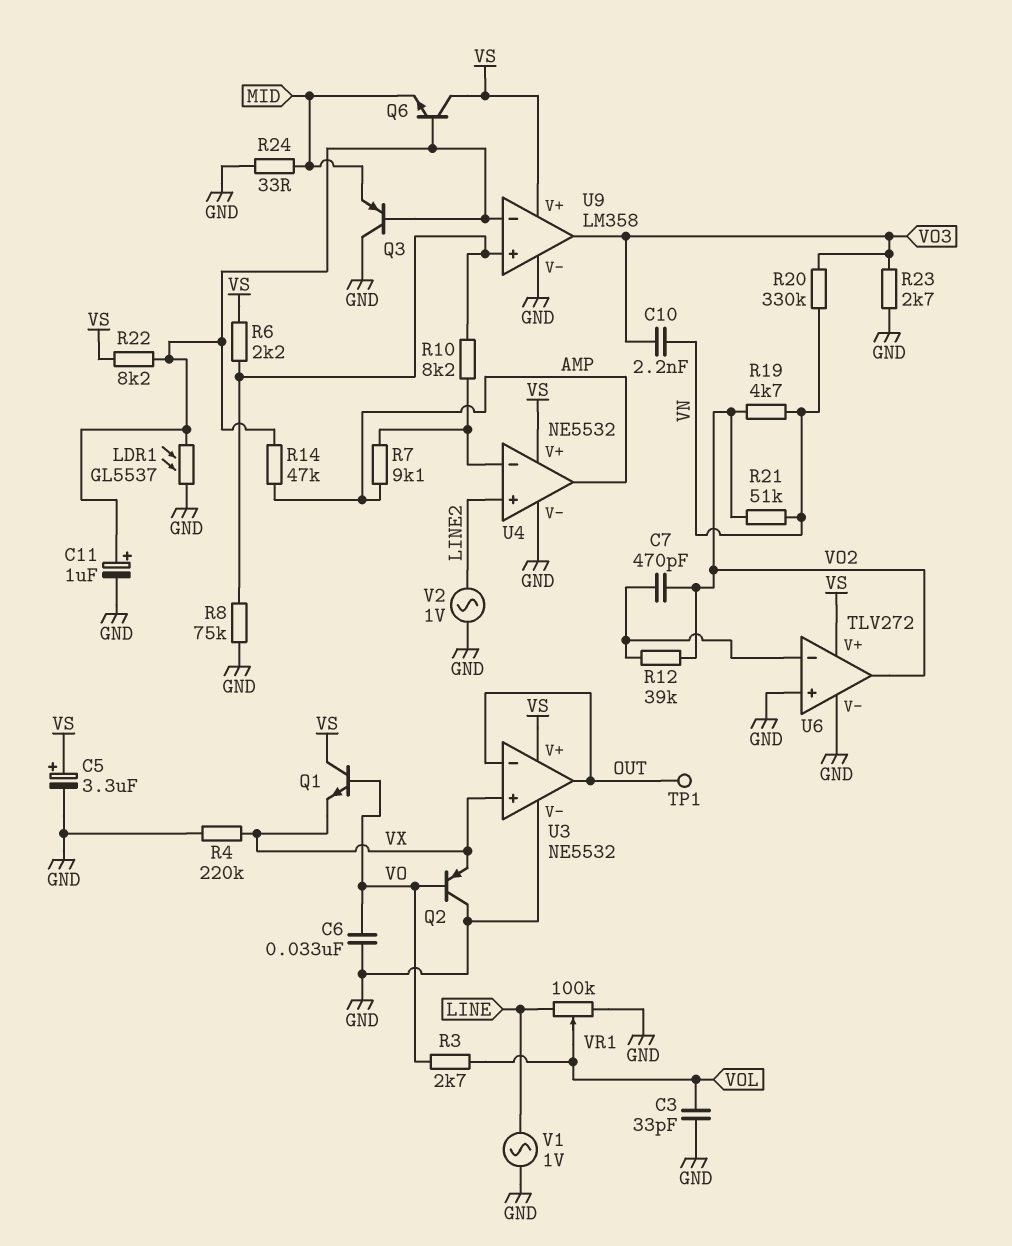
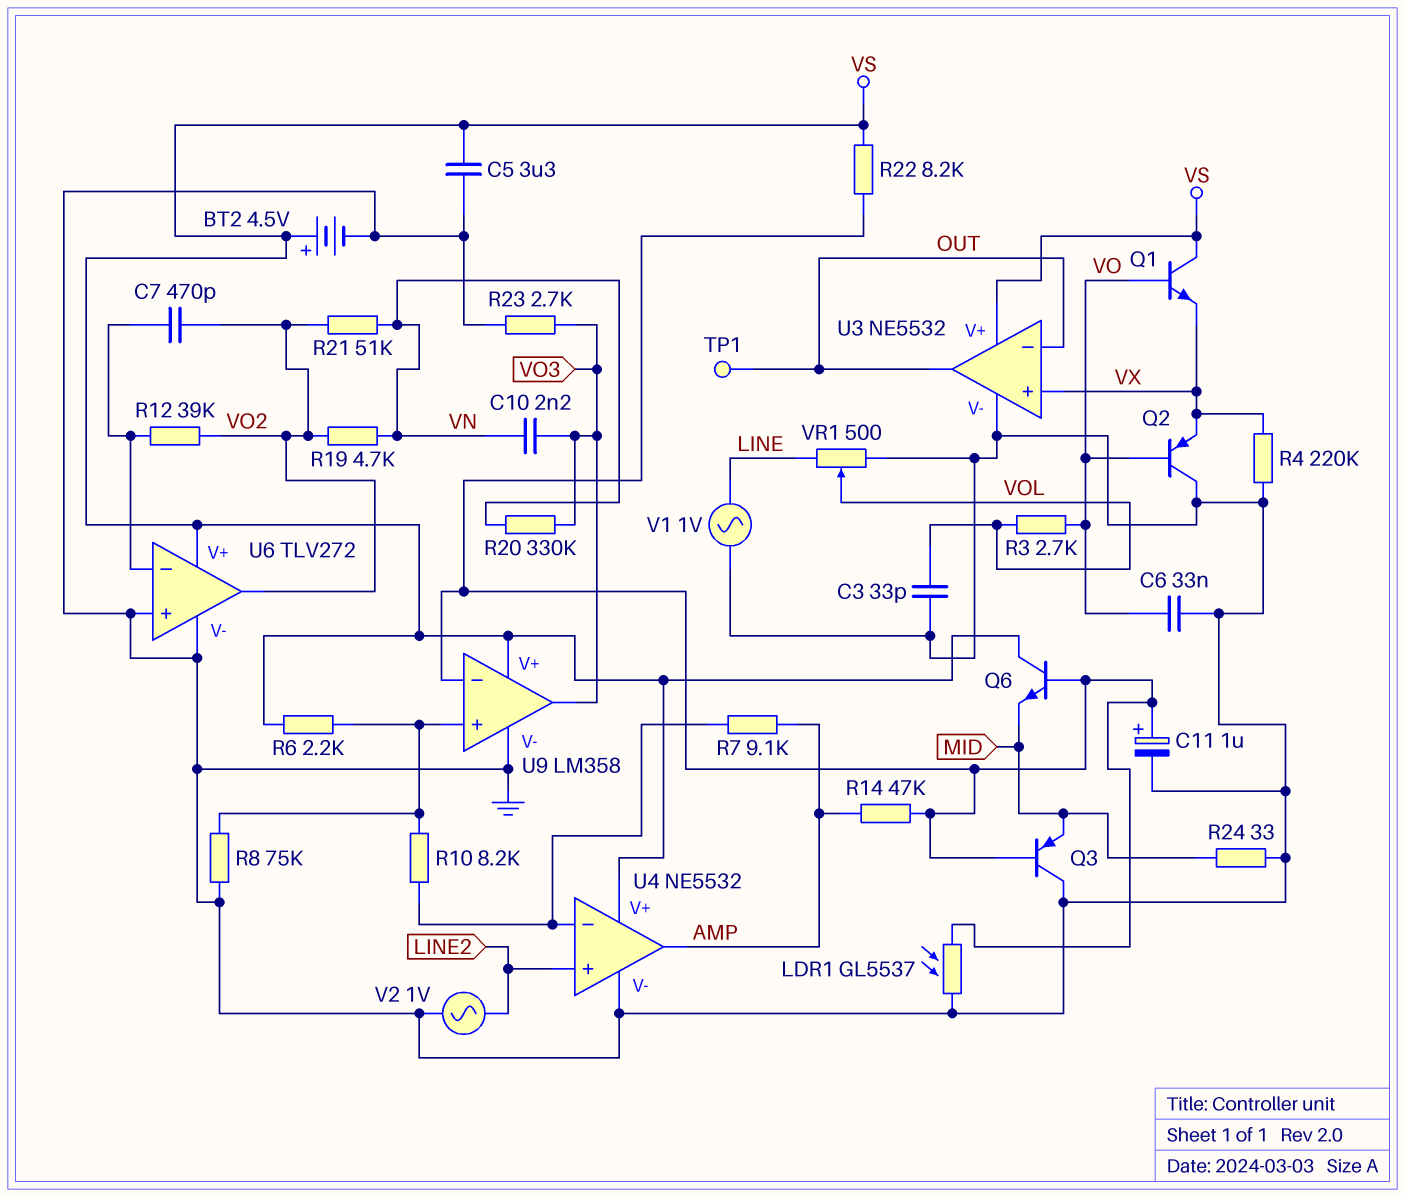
BT2: none -> 4.5V (plus VS, minus GND)
C5: 3.3uF (plus VS, minus GND) -> 3.3uF (GND, VS)
VR1: 100k (GND, LINE, wiper VOL) -> 500 (GND, LINE, wiper VOL)

